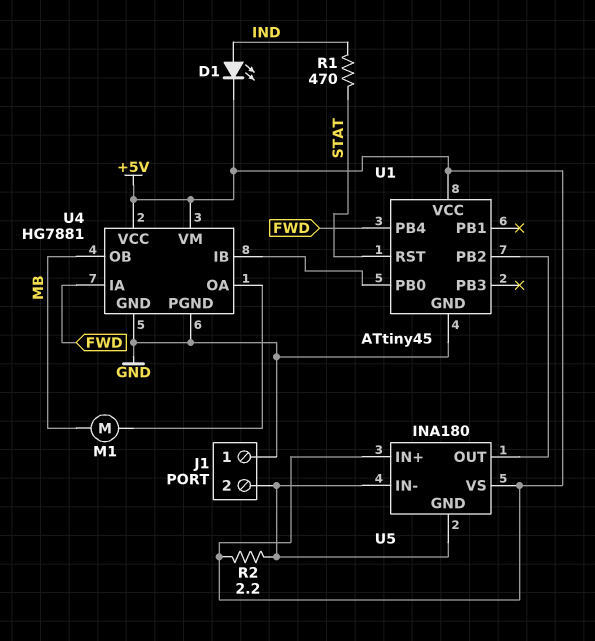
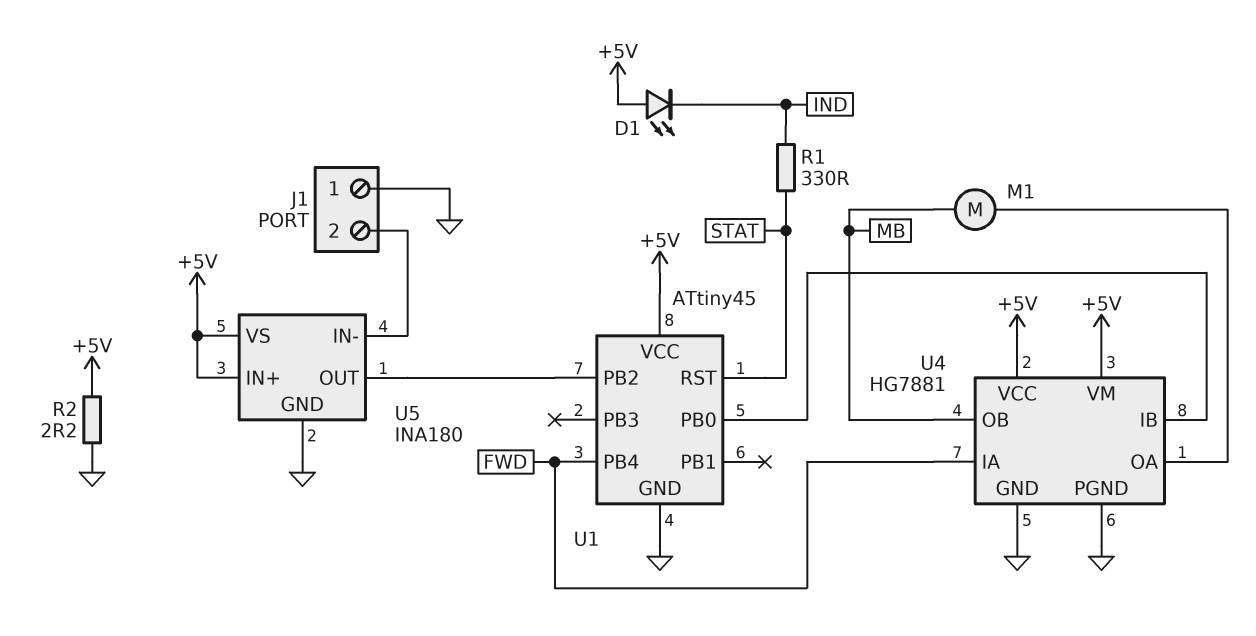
D1: LED (A IND, K +5V) -> LED (A +5V, K IND)
R1: 470 (IND, STAT) -> 330 (IND, STAT)
R2: 2.2 (+5V, J1/2) -> 2.2 (+5V, GND)
U5 pin GND: J1/2 -> GND

